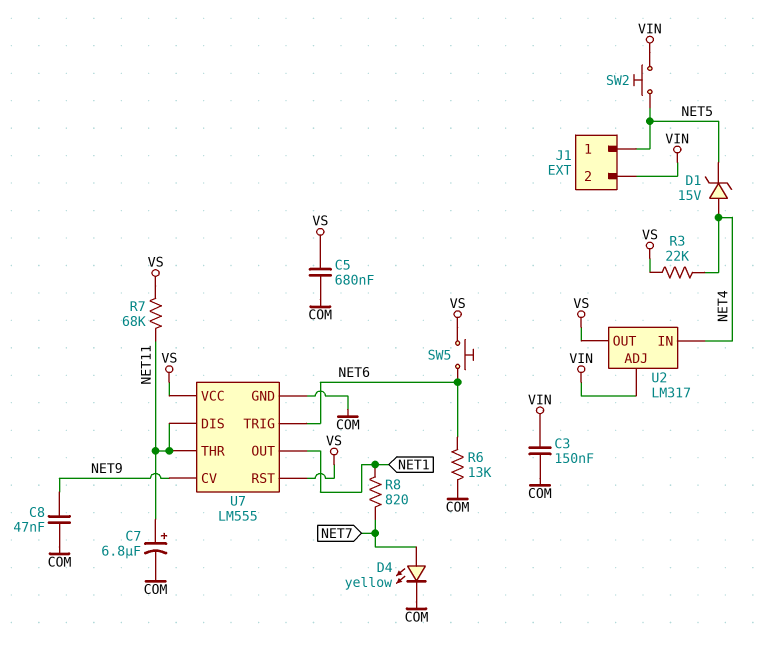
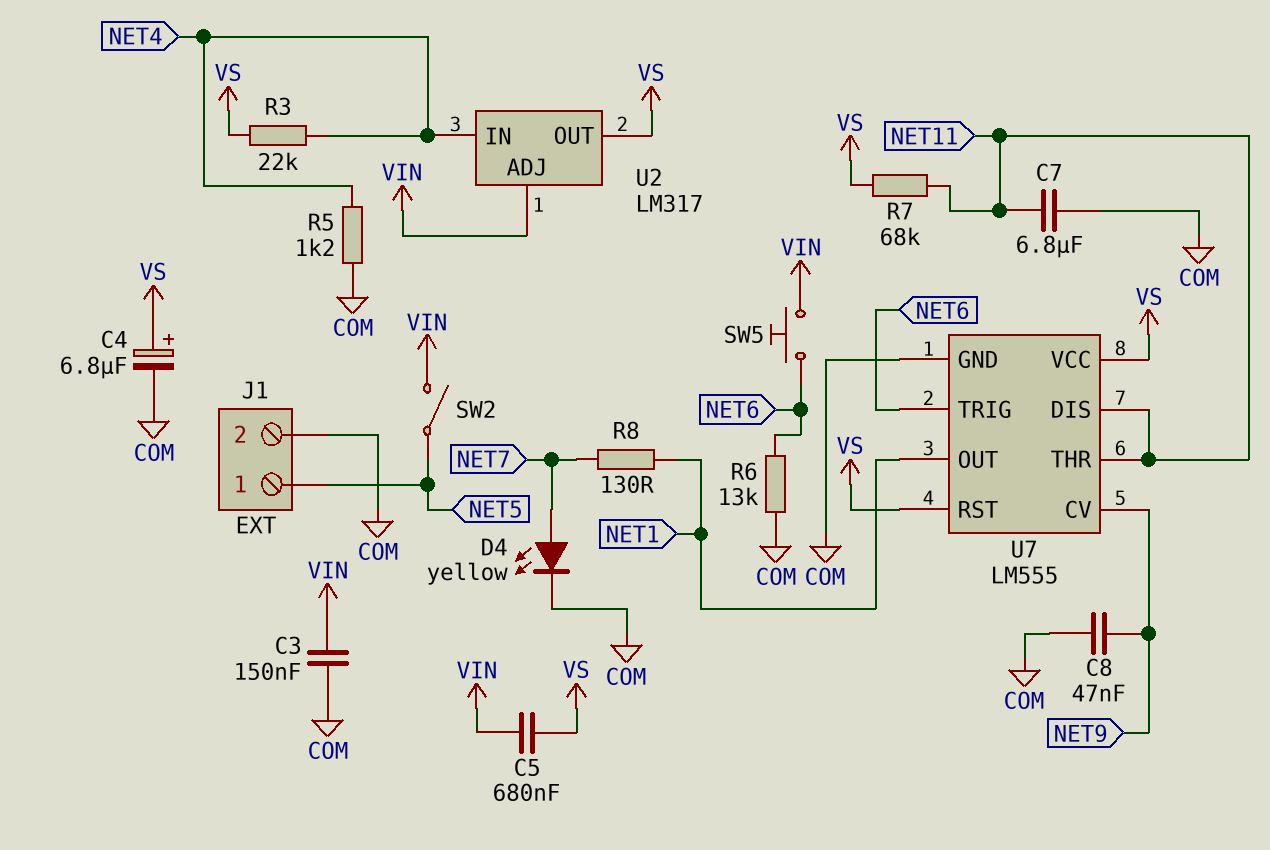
C4: none -> 6.8uF (plus VS, minus COM)
C5: 680nF (COM, VS) -> 680nF (VIN, VS)
C7: 6.8uF (plus NET11, minus COM) -> 6.8uF (COM, NET11)
D1: zener 15V (A NET4, K NET5) -> none
J1 pin 2: VIN -> COM
R5: none -> 1.2k (COM, NET4)
R8: 820 (NET1, NET7) -> 130 (NET1, NET7)
SW2: button (NET5, VIN) -> switch (NET5, VIN)
SW5: button (NET6, VS) -> button (NET6, VIN)

